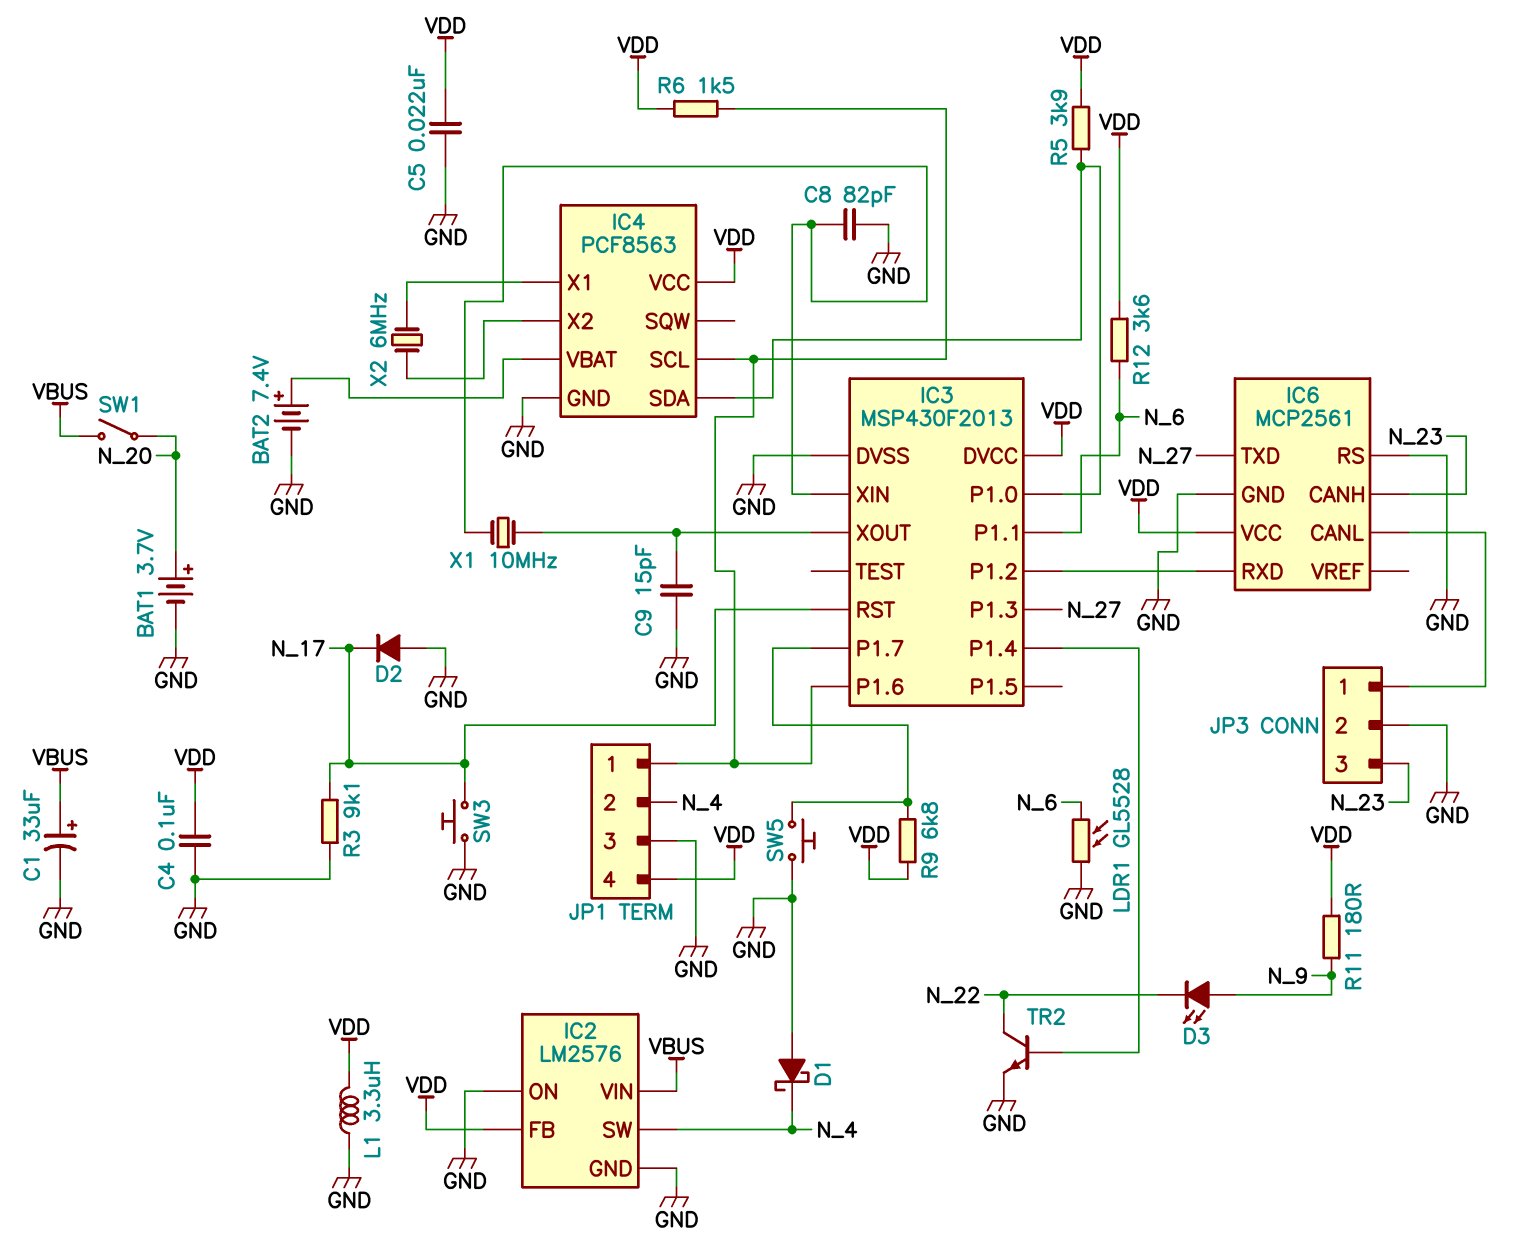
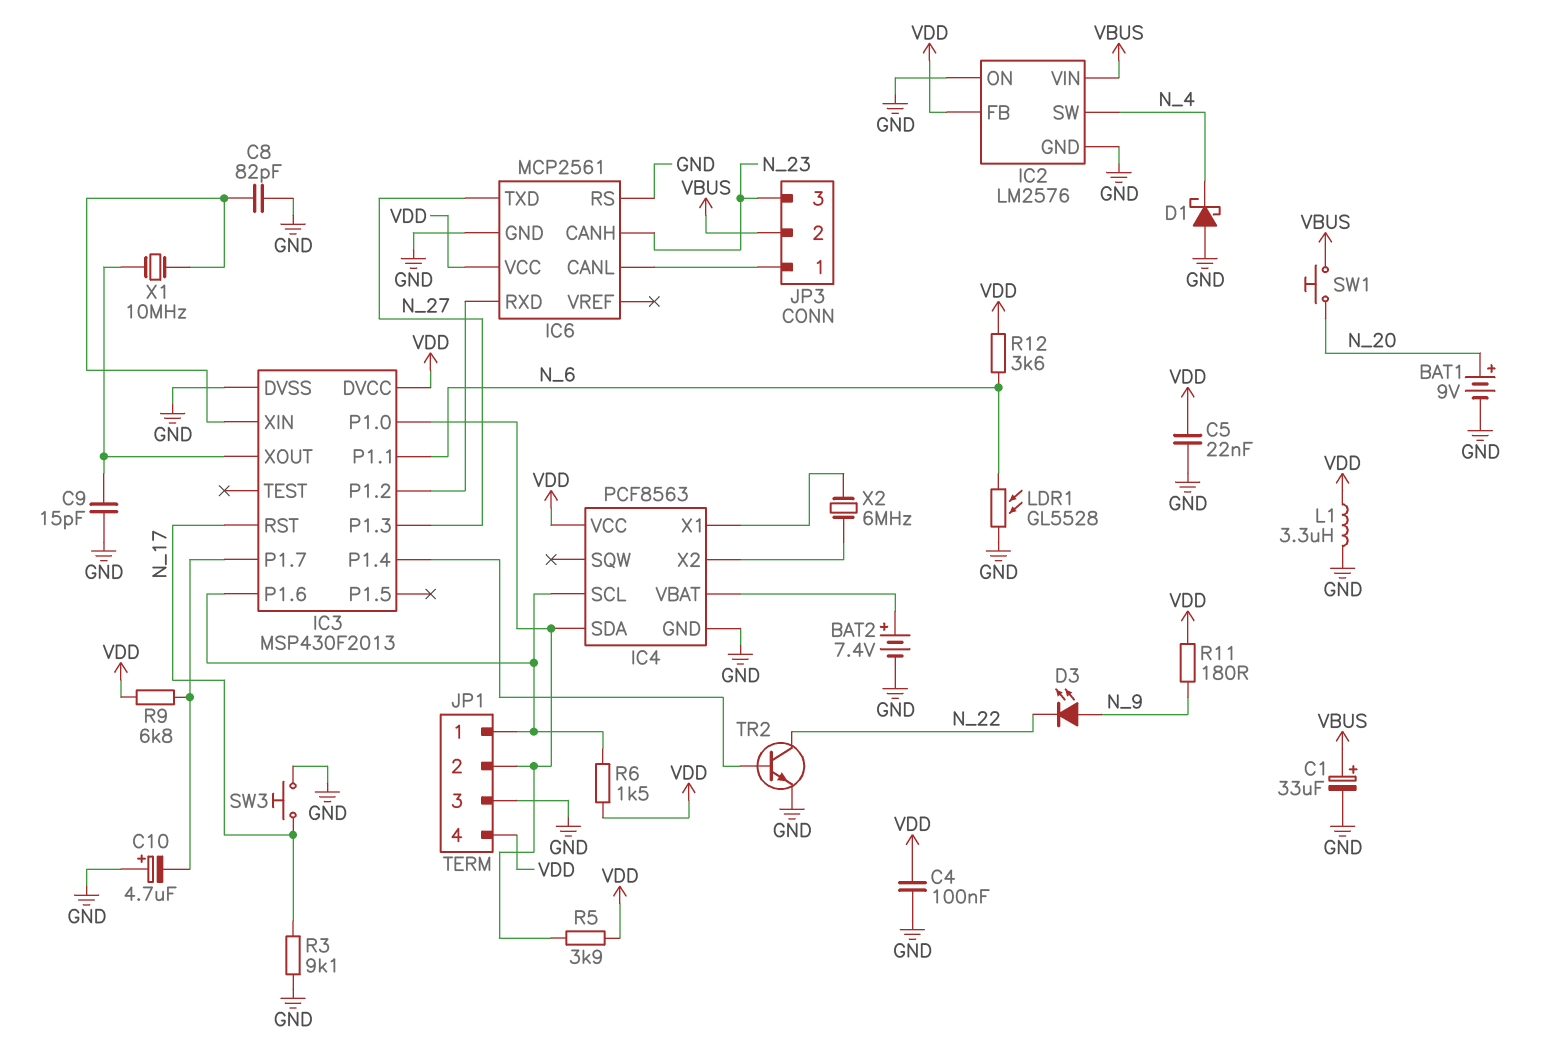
BAT1: 3.7V (plus N_20, minus GND) -> 9V (plus N_20, minus GND)
C10: none -> 4.7uF (plus GND, minus IC3/P1.7)
D2: diode (A GND, K N_17) -> none
JP1 pin 2: N_4 -> IC3/P1.0
JP3 pin 2: GND -> VBUS
SW1: switch (N_20, VBUS) -> button (N_20, VBUS)
SW5: button (GND, IC3/P1.7) -> none

